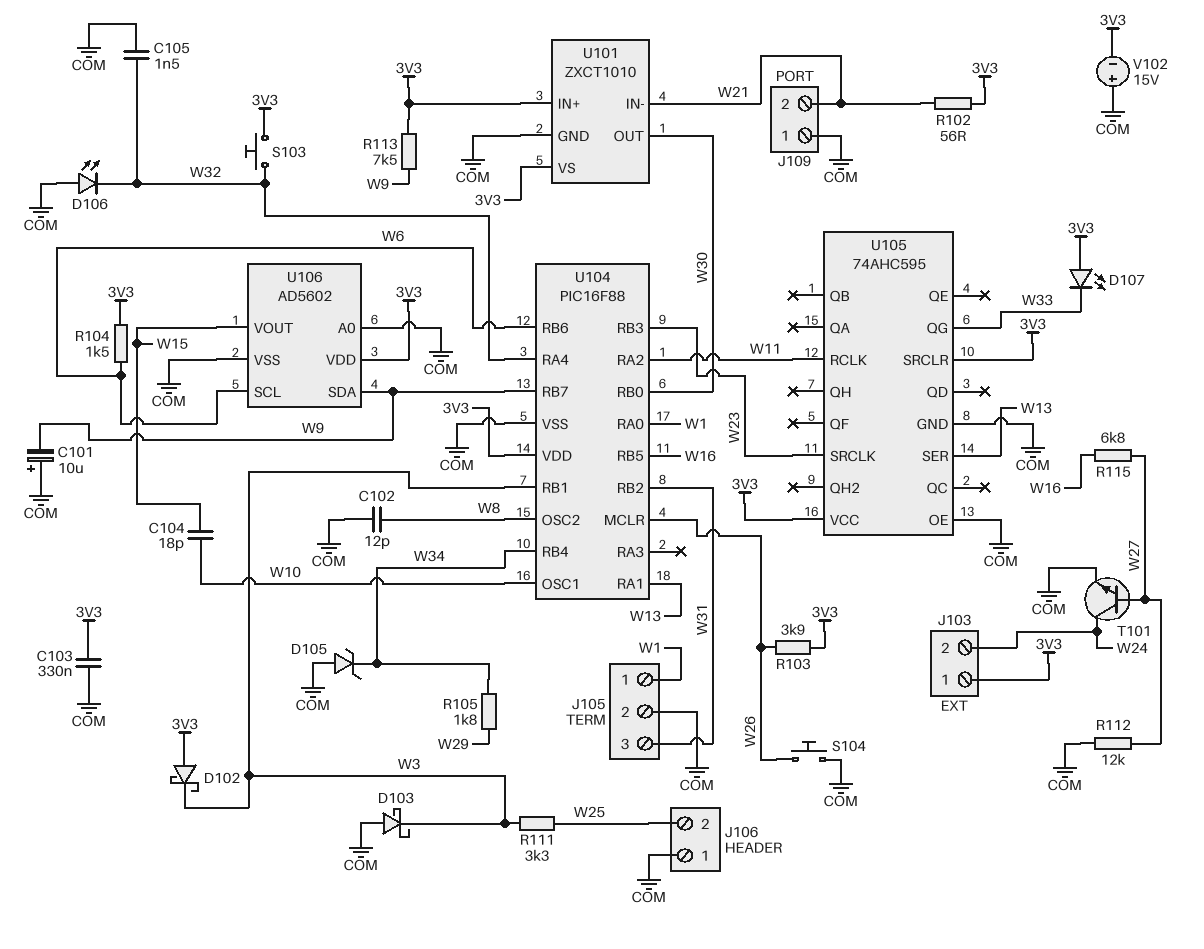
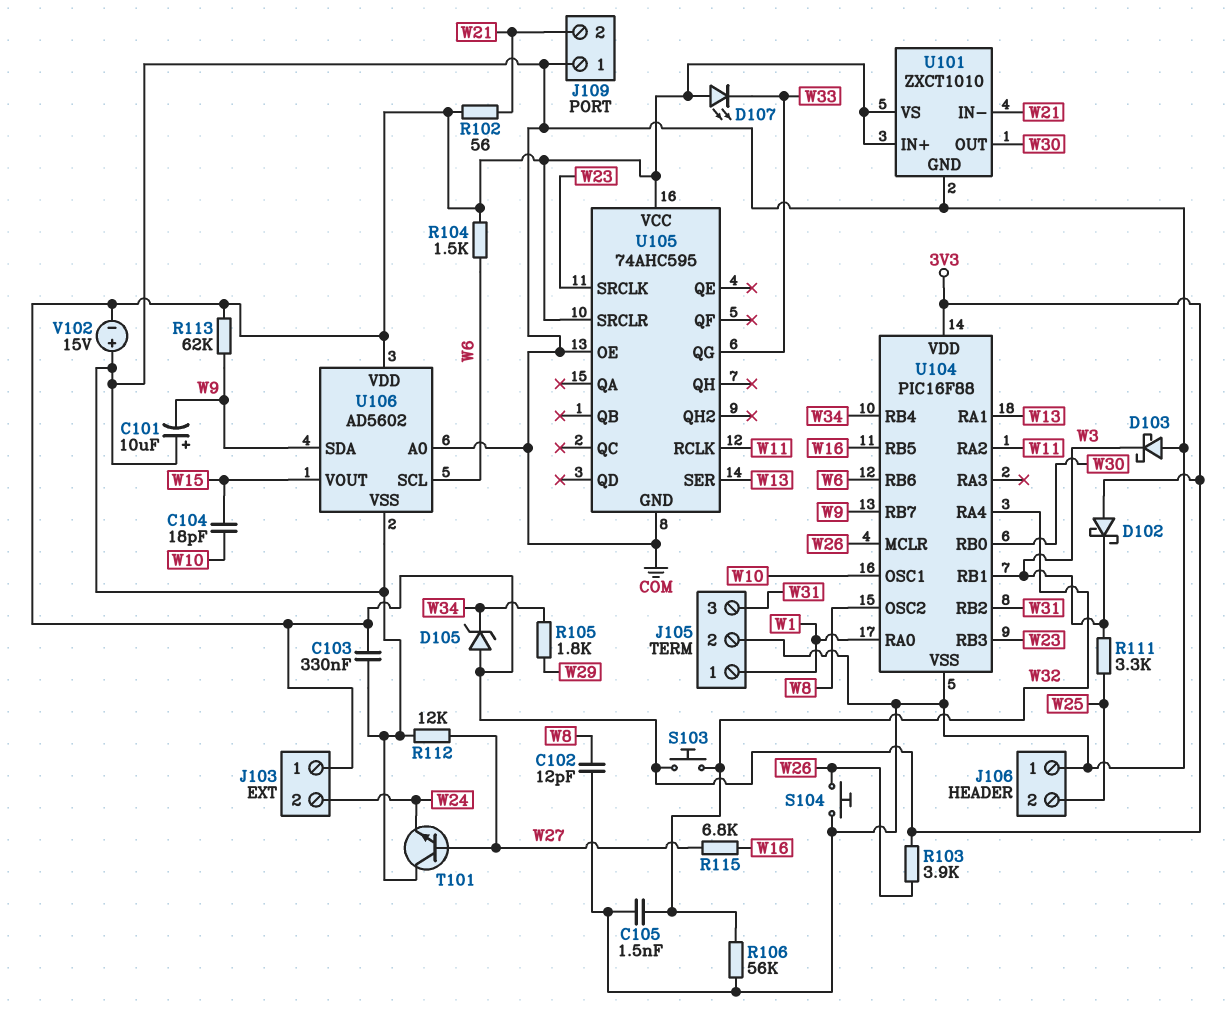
D105: zener (A COM, K W34) -> zener (A 3V3, K W34)
D106: LED (A COM, K W32) -> none
R106: none -> 56k (COM, W32)
R113: 7.5k (3V3, W9) -> 62k (3V3, W9)
T101: NPN (B W27, C W24, E COM) -> NPN (B W27, C COM, E W24)

